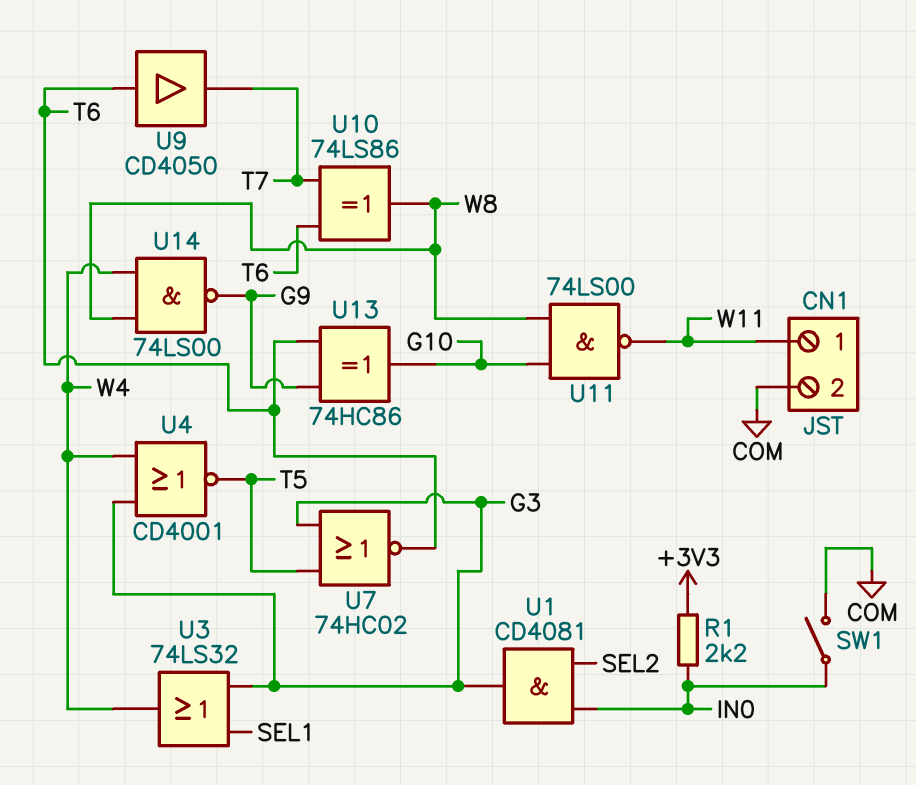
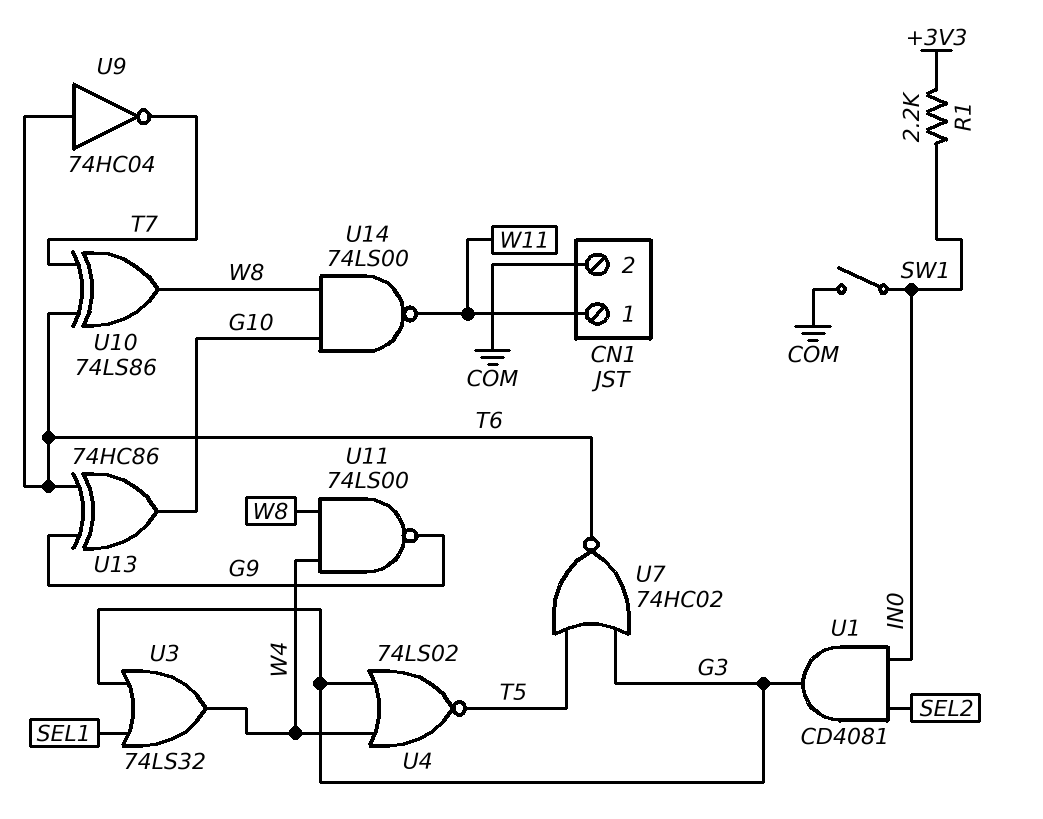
U4: NOR CD4001 (in G3, in W4, out T5) -> NOR 74LS02 (in G3, in W4, out T5)
U9: buffer CD4050 (in T6, out T7) -> NOT 74HC04 (in T6, out T7)
U11: NAND 74LS00 (in G10, in W8, out W11) -> NAND 74LS00 (in W4, in W8, out G9)
U14: NAND 74LS00 (in W4, in W8, out G9) -> NAND 74LS00 (in G10, in W8, out W11)

